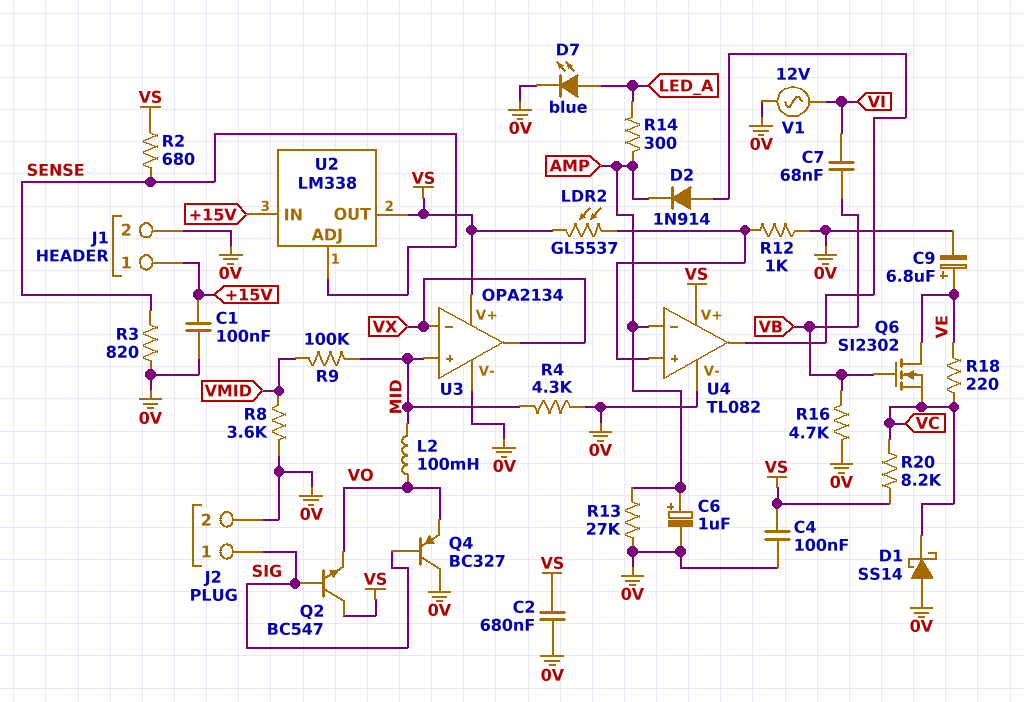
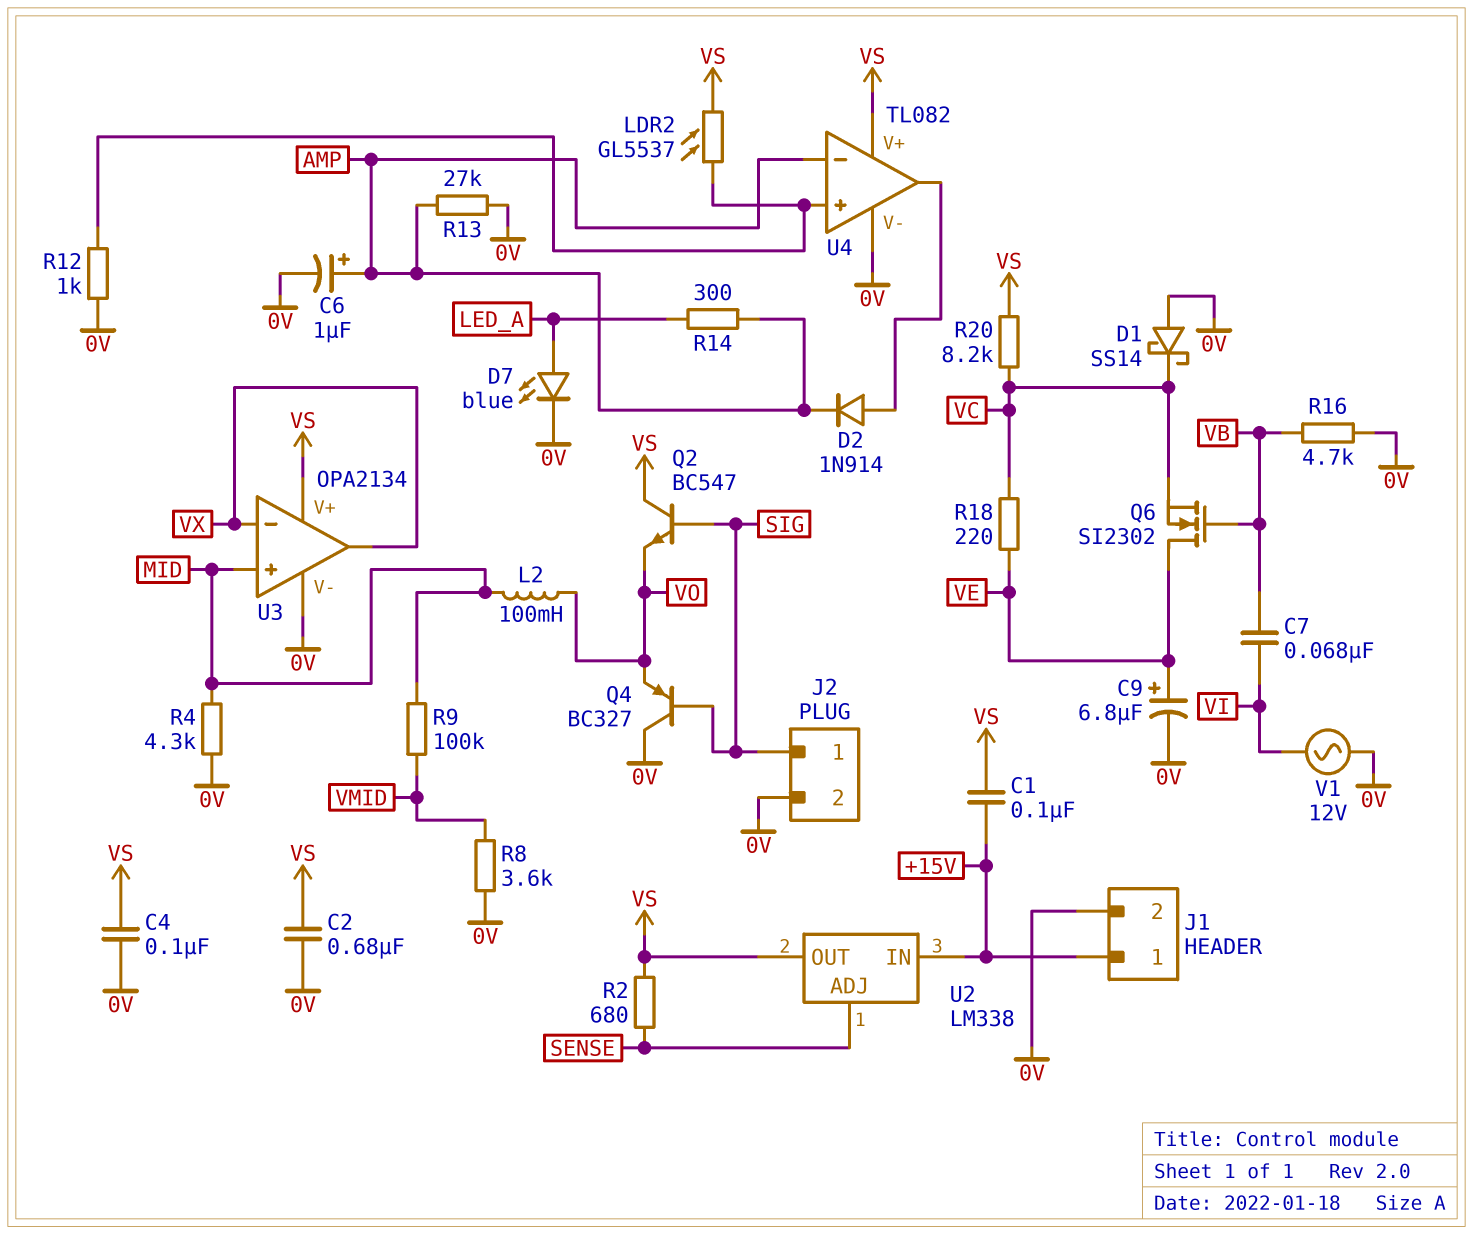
C1: 100nF (+15V, 0V) -> 100nF (+15V, VS)
R3: 820 (0V, SENSE) -> none

